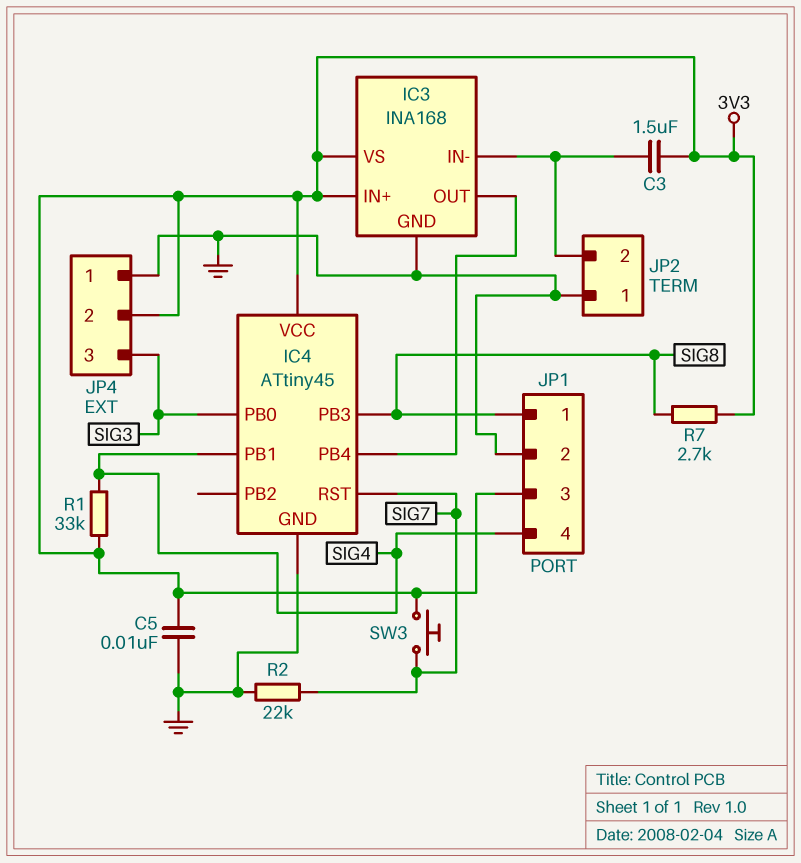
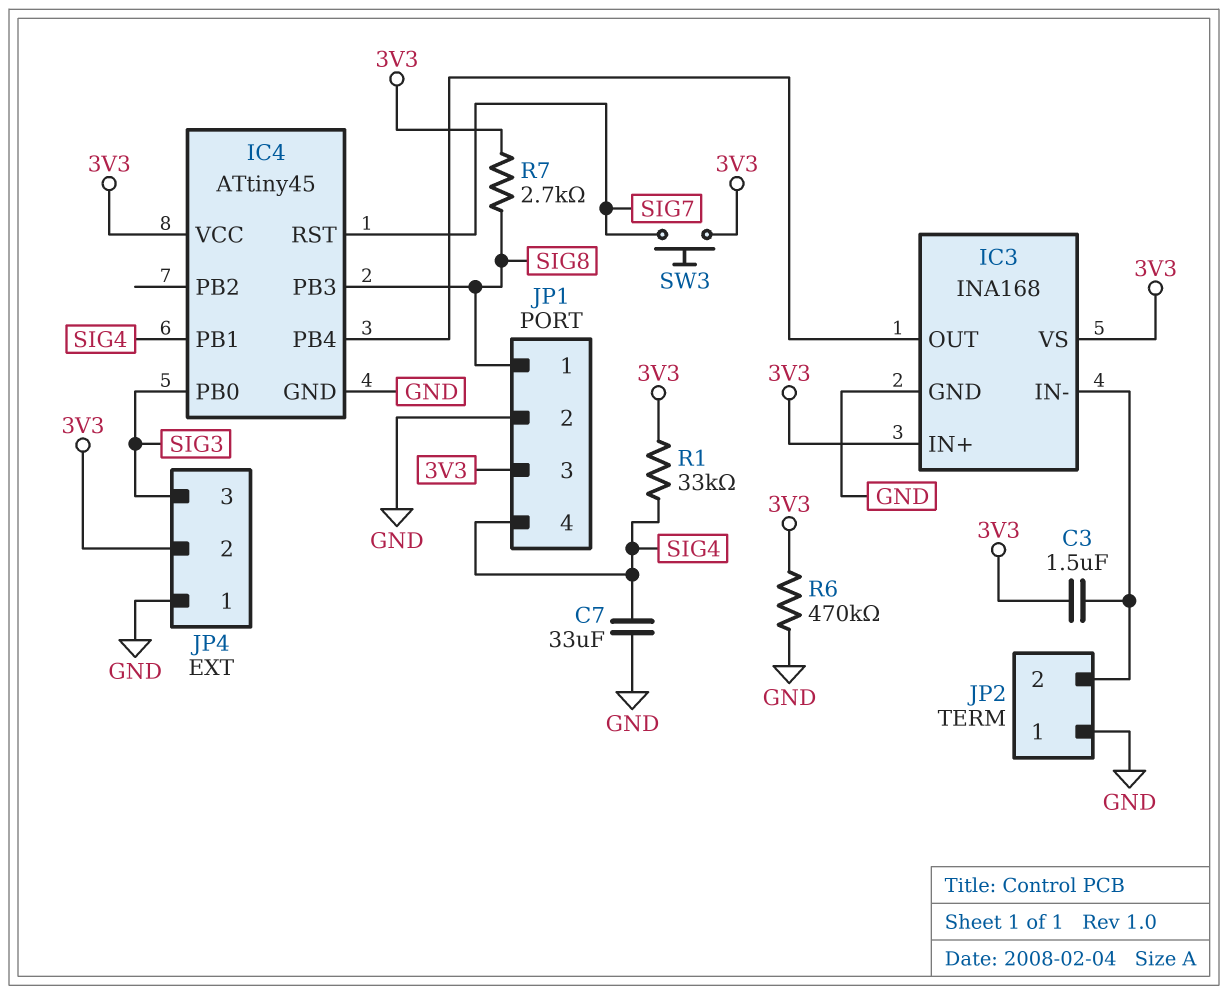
C5: 10nF (3V3, GND) -> none
C7: none -> 33uF (GND, SIG4)
R2: 22k (GND, SIG7) -> none
R6: none -> 470k (3V3, GND)

